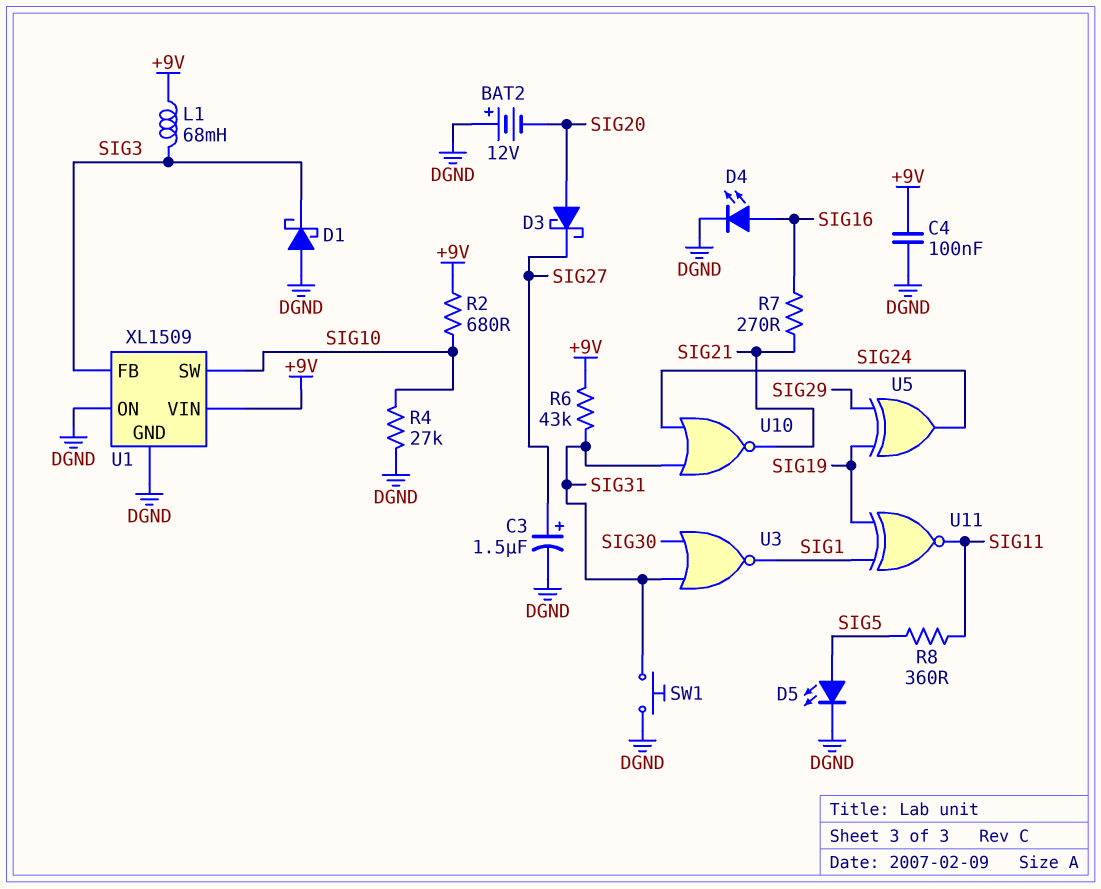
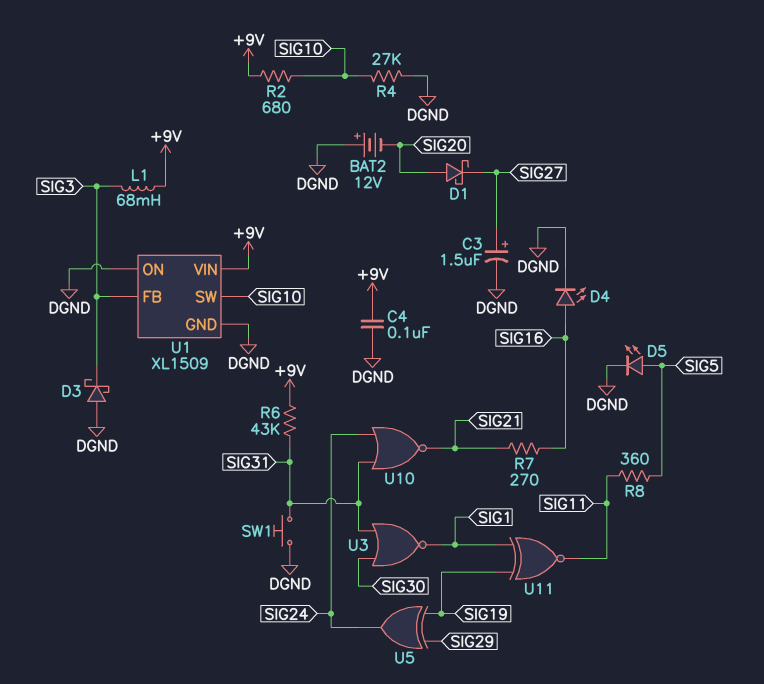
D1: schottky (A DGND, K SIG3) -> schottky (A SIG20, K SIG27)
D3: schottky (A SIG20, K SIG27) -> schottky (A DGND, K SIG3)

